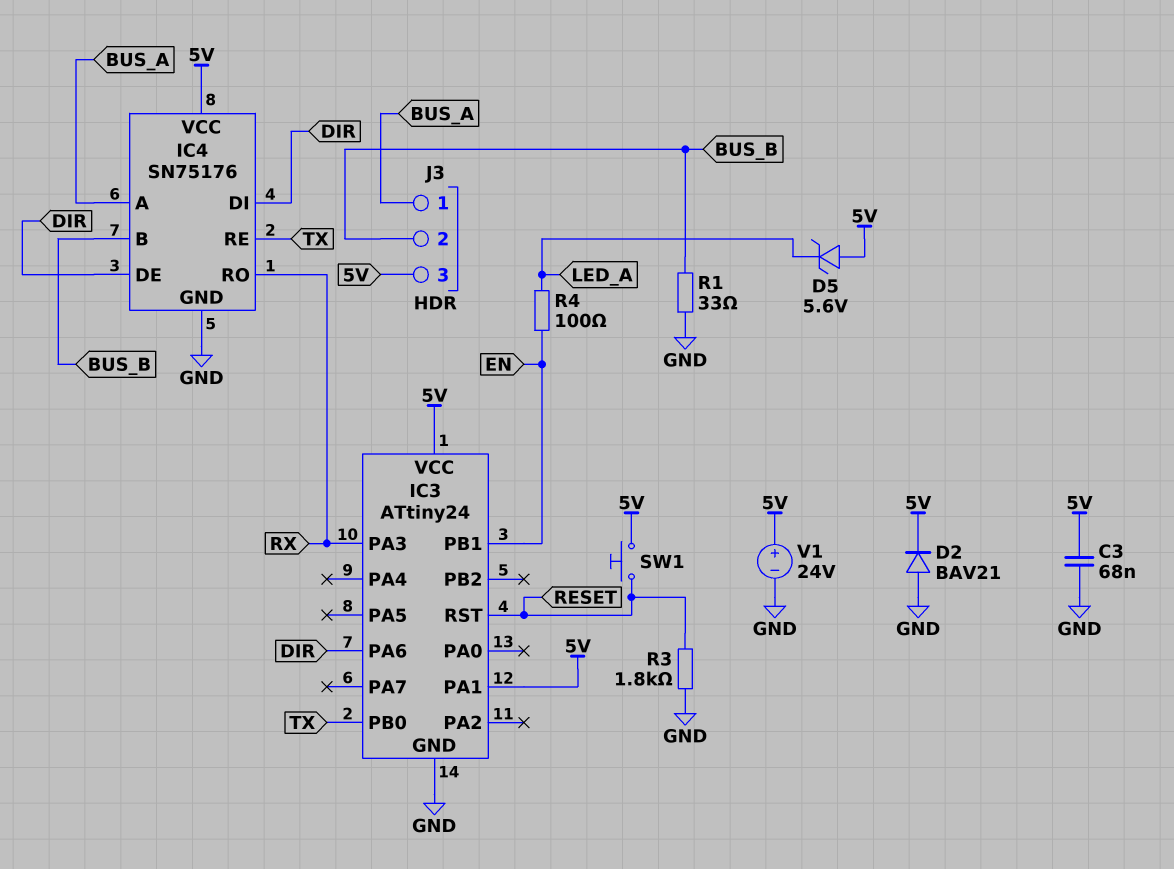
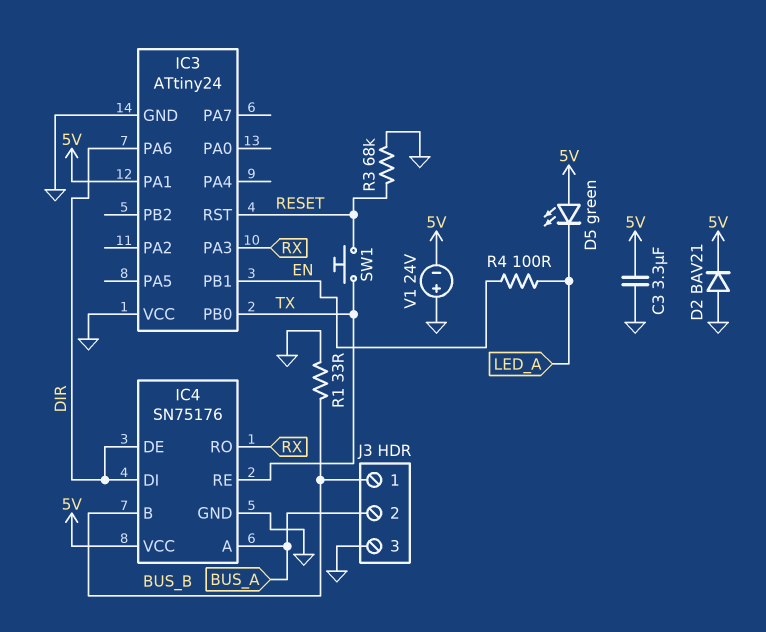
C3: 68nF (5V, GND) -> 3.3uF (5V, GND)
D5: zener 5.6V (A 5V, K LED_A) -> LED green (A 5V, K LED_A)
IC3 pin VCC: 5V -> GND
J3 pin 1: BUS_A -> BUS_B
J3 pin 2: BUS_B -> BUS_A
J3 pin 3: 5V -> GND
R3: 1.8k (GND, RESET) -> 68k (GND, RESET)
SW1: button (5V, RESET) -> button (RESET, TX)
V1: 24V (plus 5V, minus GND) -> 24V (plus GND, minus 5V)

